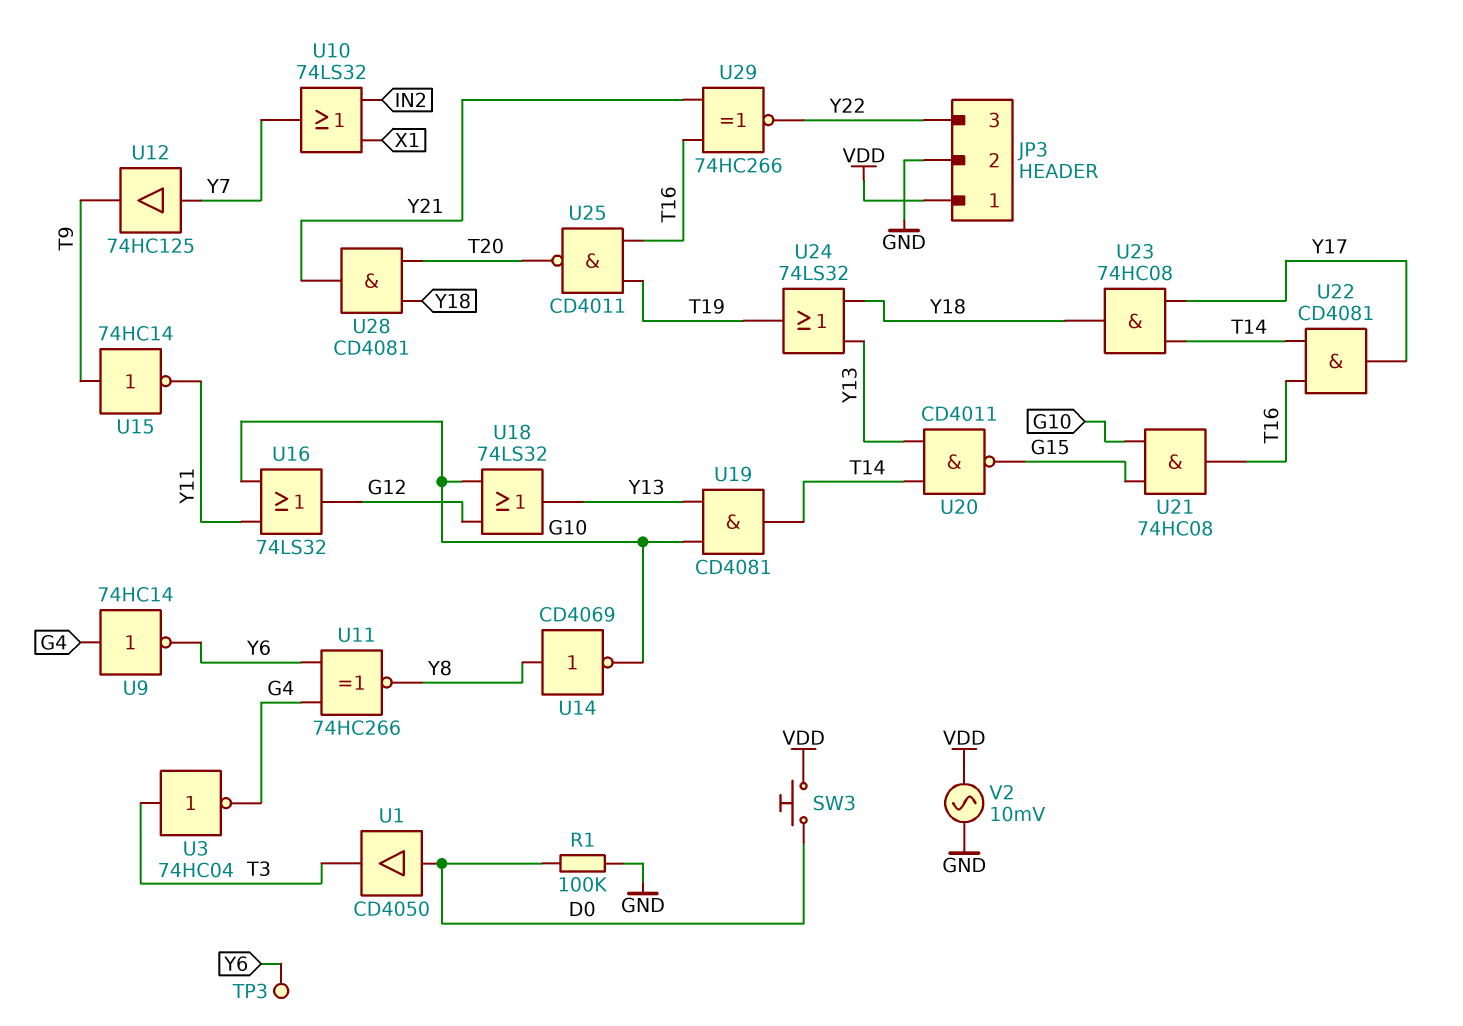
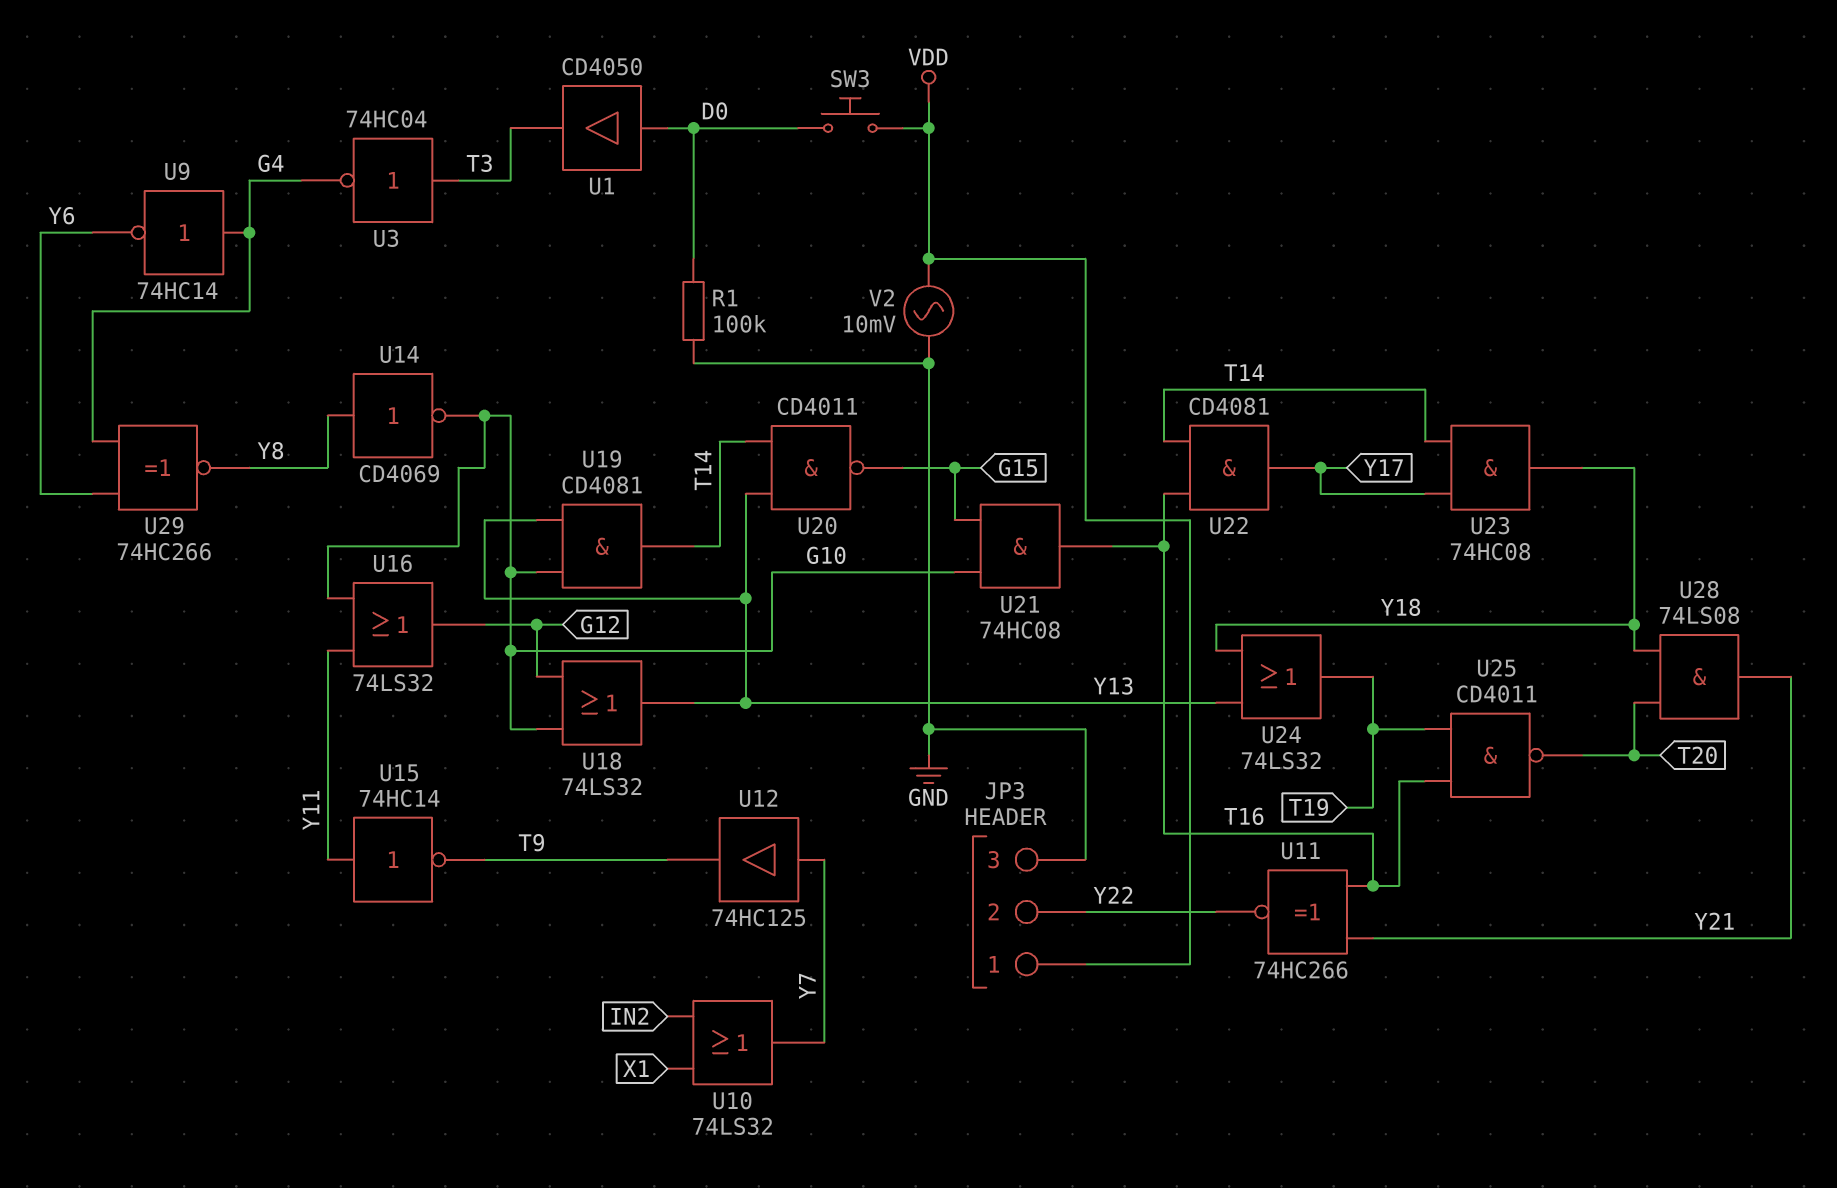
JP3 pin 2: GND -> Y22
JP3 pin 3: Y22 -> GND
TP3: test point (Y6) -> none
U11: XNOR 74HC266 (in G4, in Y6, out Y8) -> XNOR 74HC266 (in T16, in Y21, out Y22)
U15: NOT 74HC14 (in T9, out Y11) -> NOT 74HC14 (in Y11, out T9)
U28: AND CD4081 (in T20, in Y18, out Y21) -> AND 74LS08 (in T20, in Y18, out Y21)
U29: XNOR 74HC266 (in T16, in Y21, out Y22) -> XNOR 74HC266 (in G4, in Y6, out Y8)

